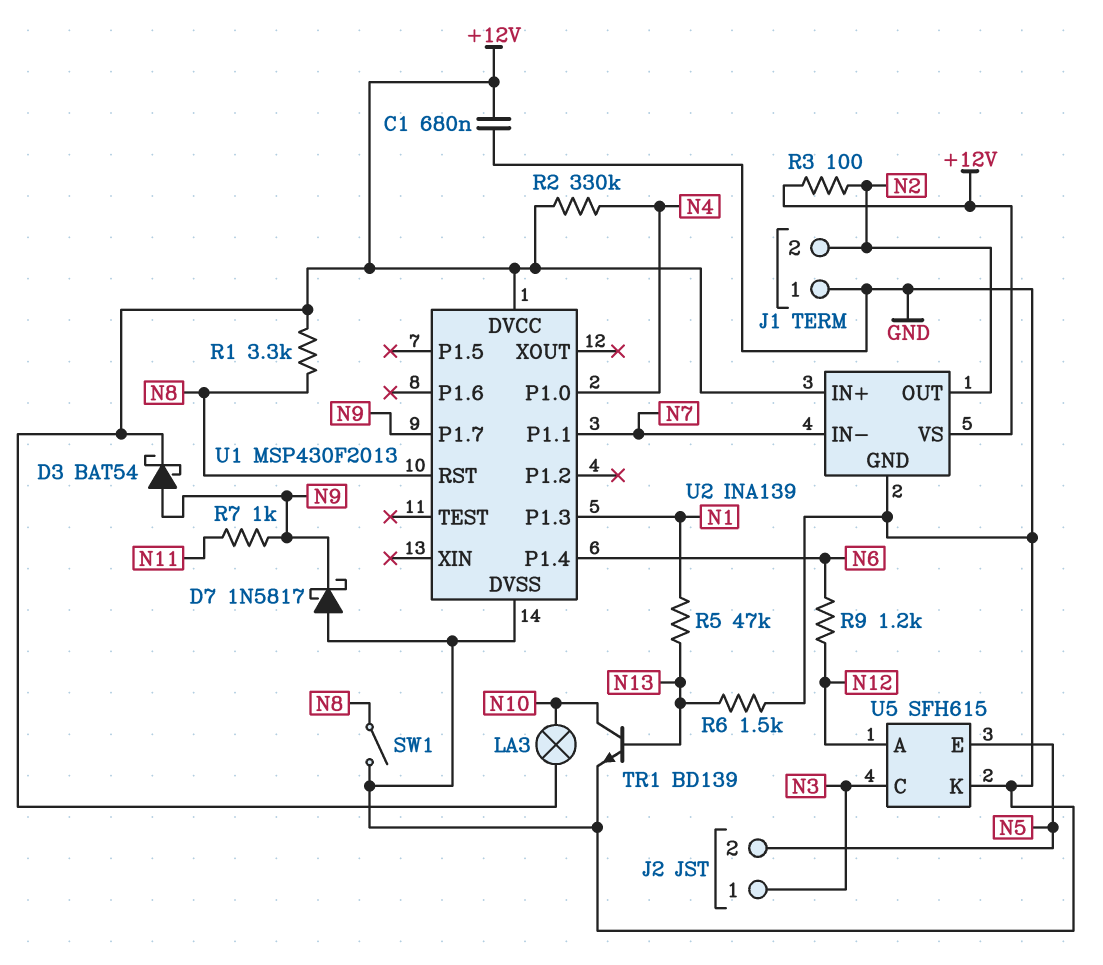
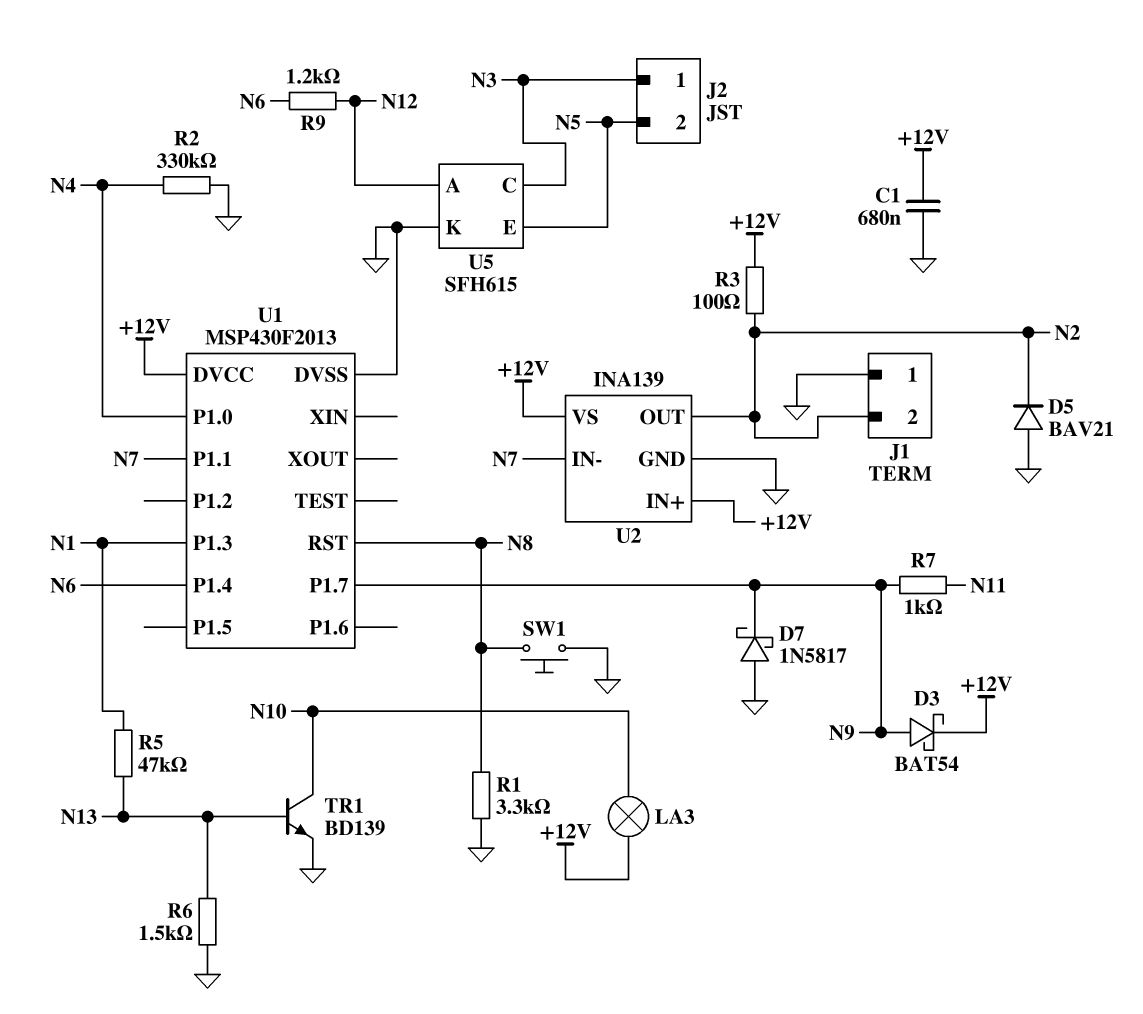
D5: none -> diode BAV21 (A GND, K N2)
R1: 3.3k (+12V, N8) -> 3.3k (GND, N8)
R2: 330k (+12V, N4) -> 330k (GND, N4)
SW1: switch (GND, N8) -> button (GND, N8)

